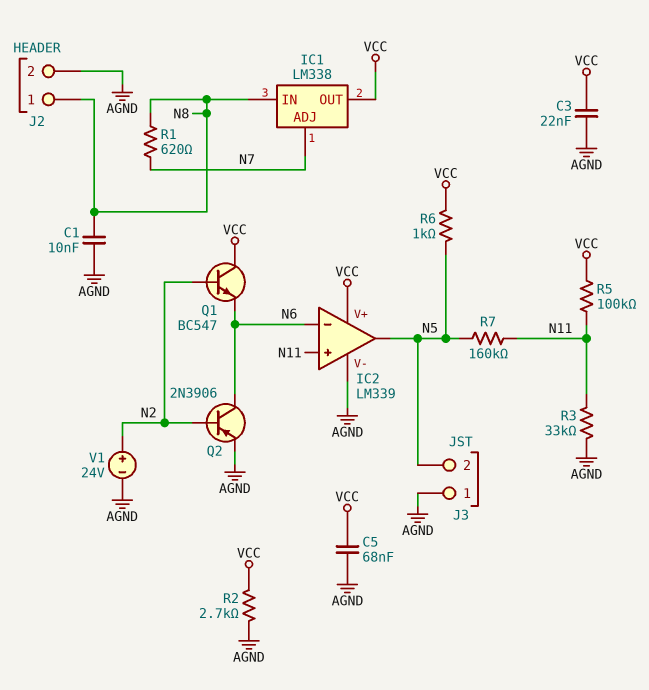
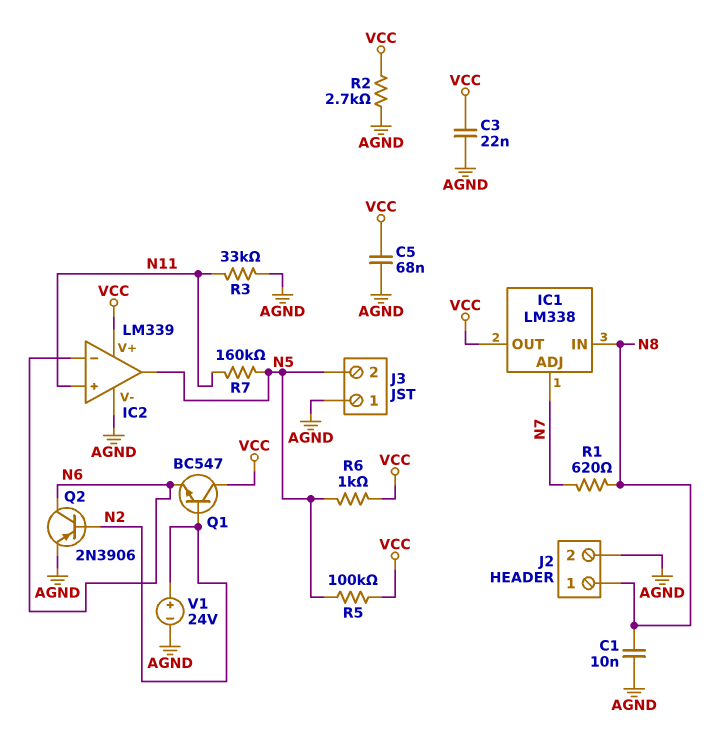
R5: 100k (N11, VCC) -> 100k (N5, VCC)

